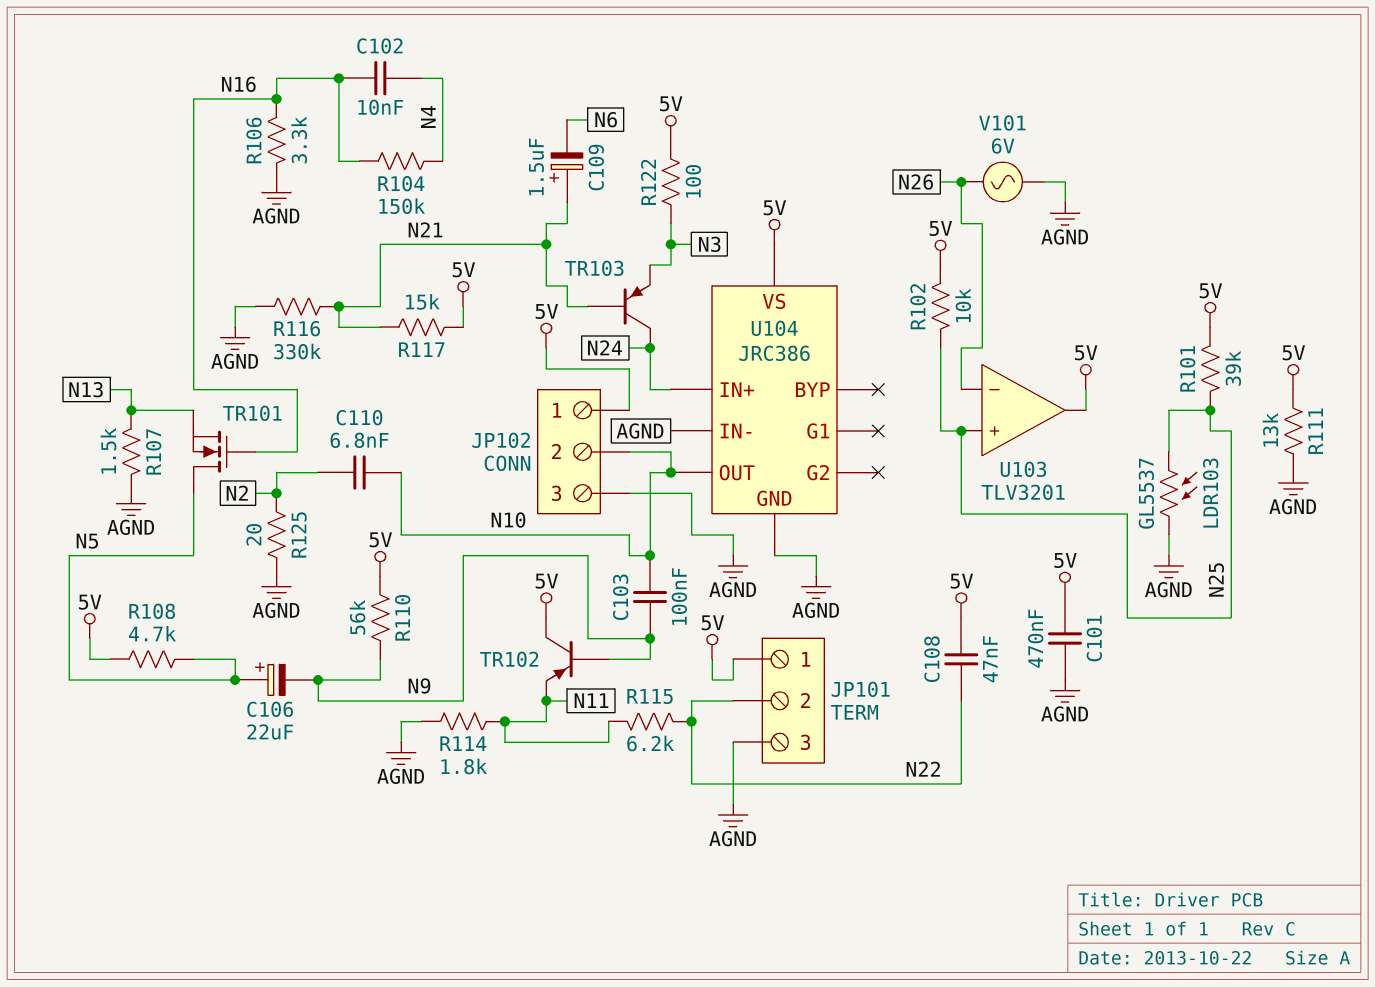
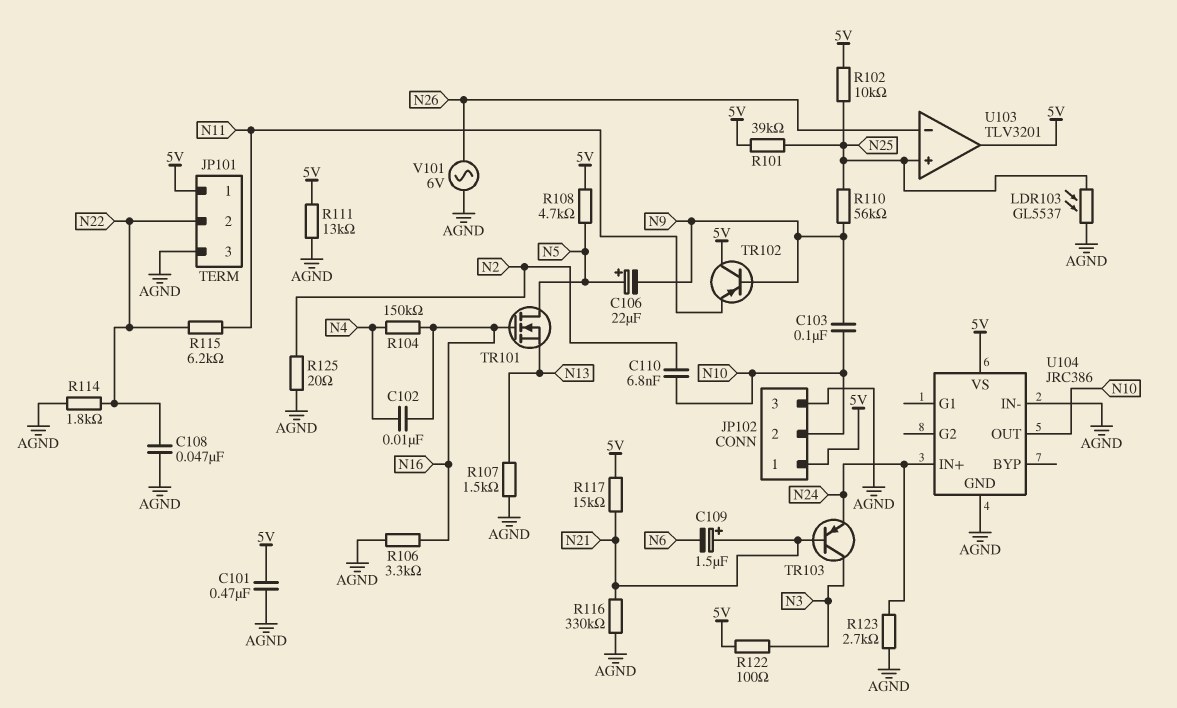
C108: 47nF (5V, N22) -> 47nF (AGND, N22)
R110: 56k (5V, N9) -> 56k (N9, N25)
R114: 1.8k (AGND, N11) -> 1.8k (AGND, N22)
R123: none -> 2.7k (AGND, N24)
TR103: PNP (B N21, C N24, E N3) -> PNP (B N21, C N3, E N24)

